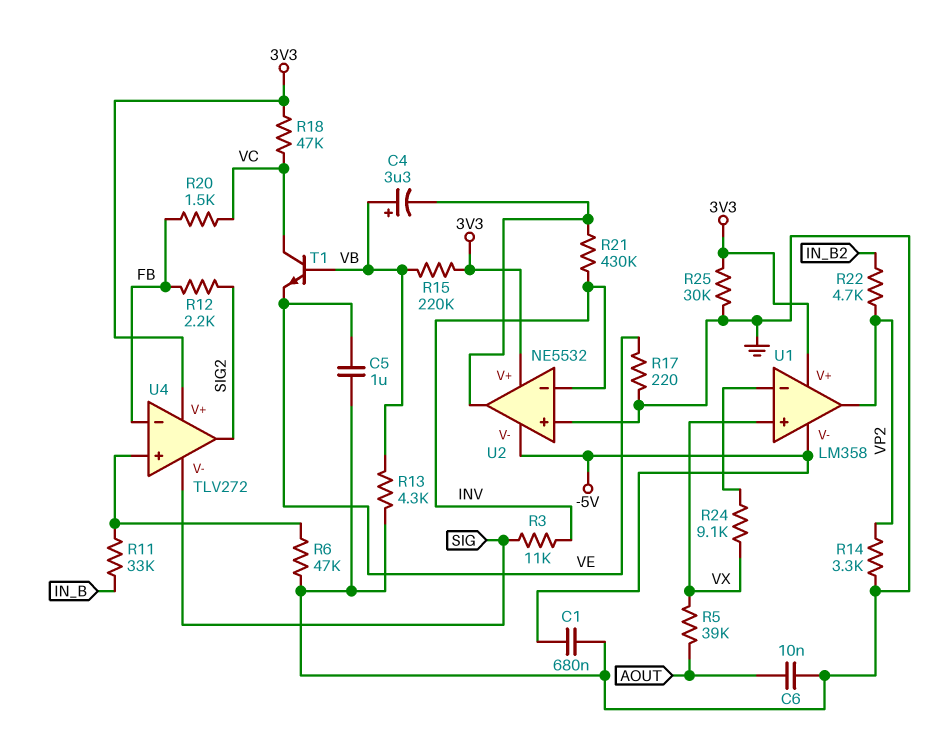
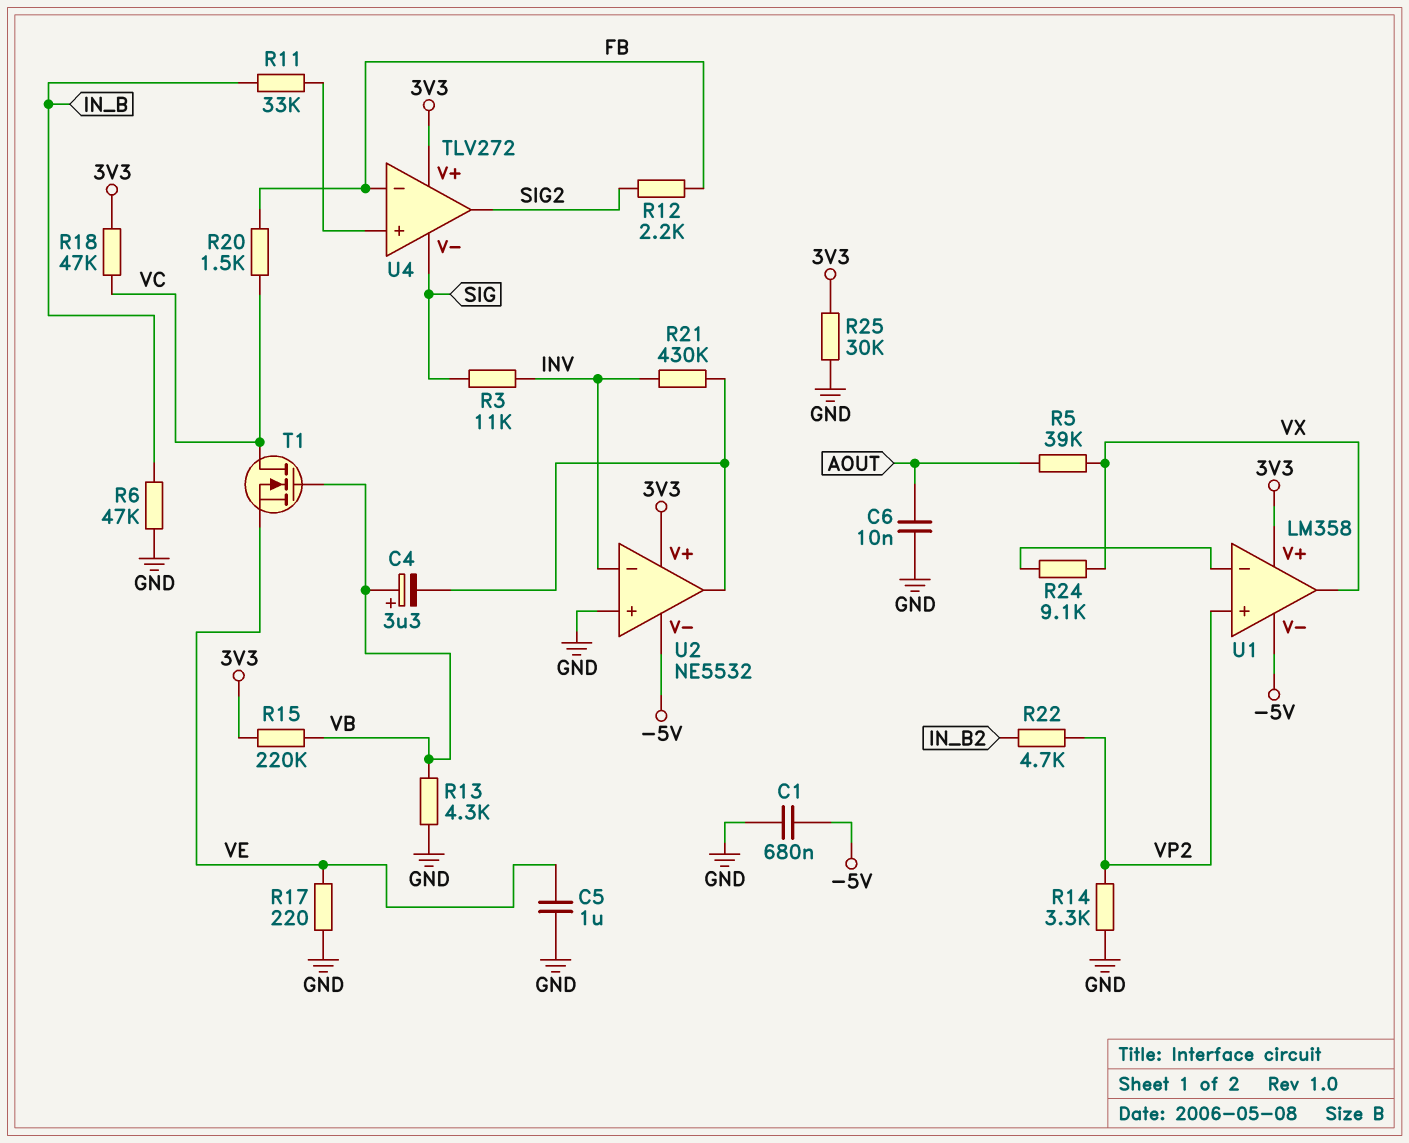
R6: 47k (GND, U4/in+) -> 47k (GND, IN_B)
T1: NPN (B VB, C VC, E VE) -> NMOS (G VB, D VC, S VE)
U1 pin in+: VX -> VP2
U1 pin out: VP2 -> VX

